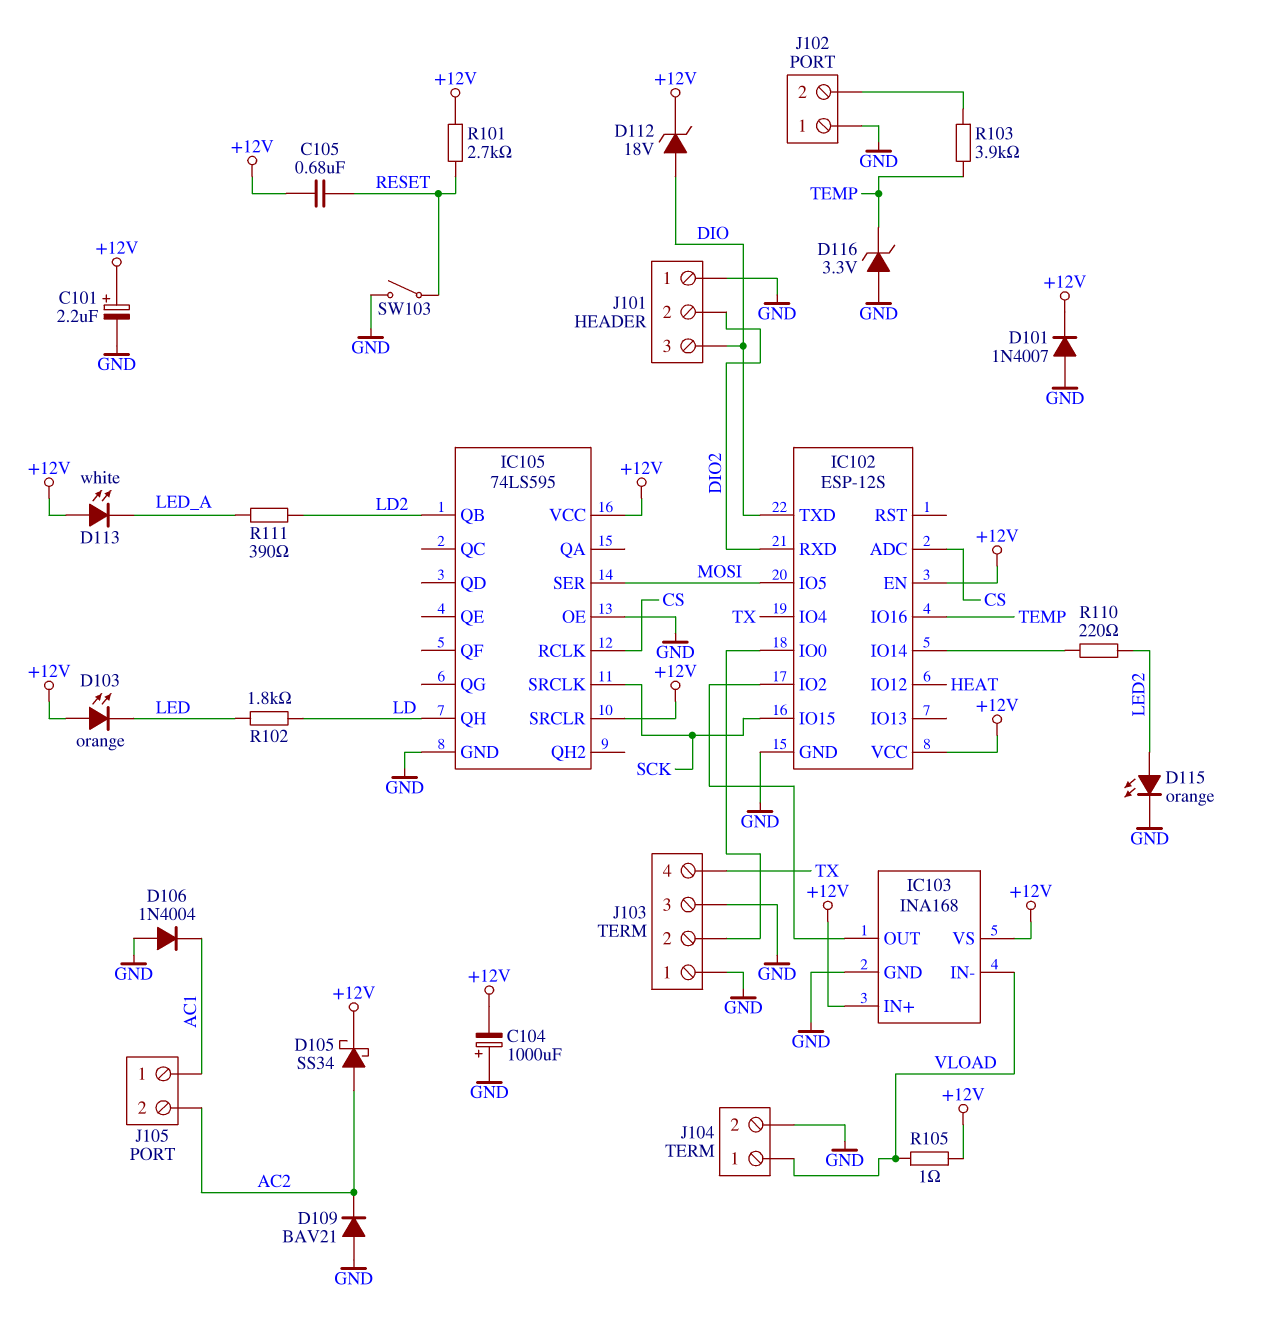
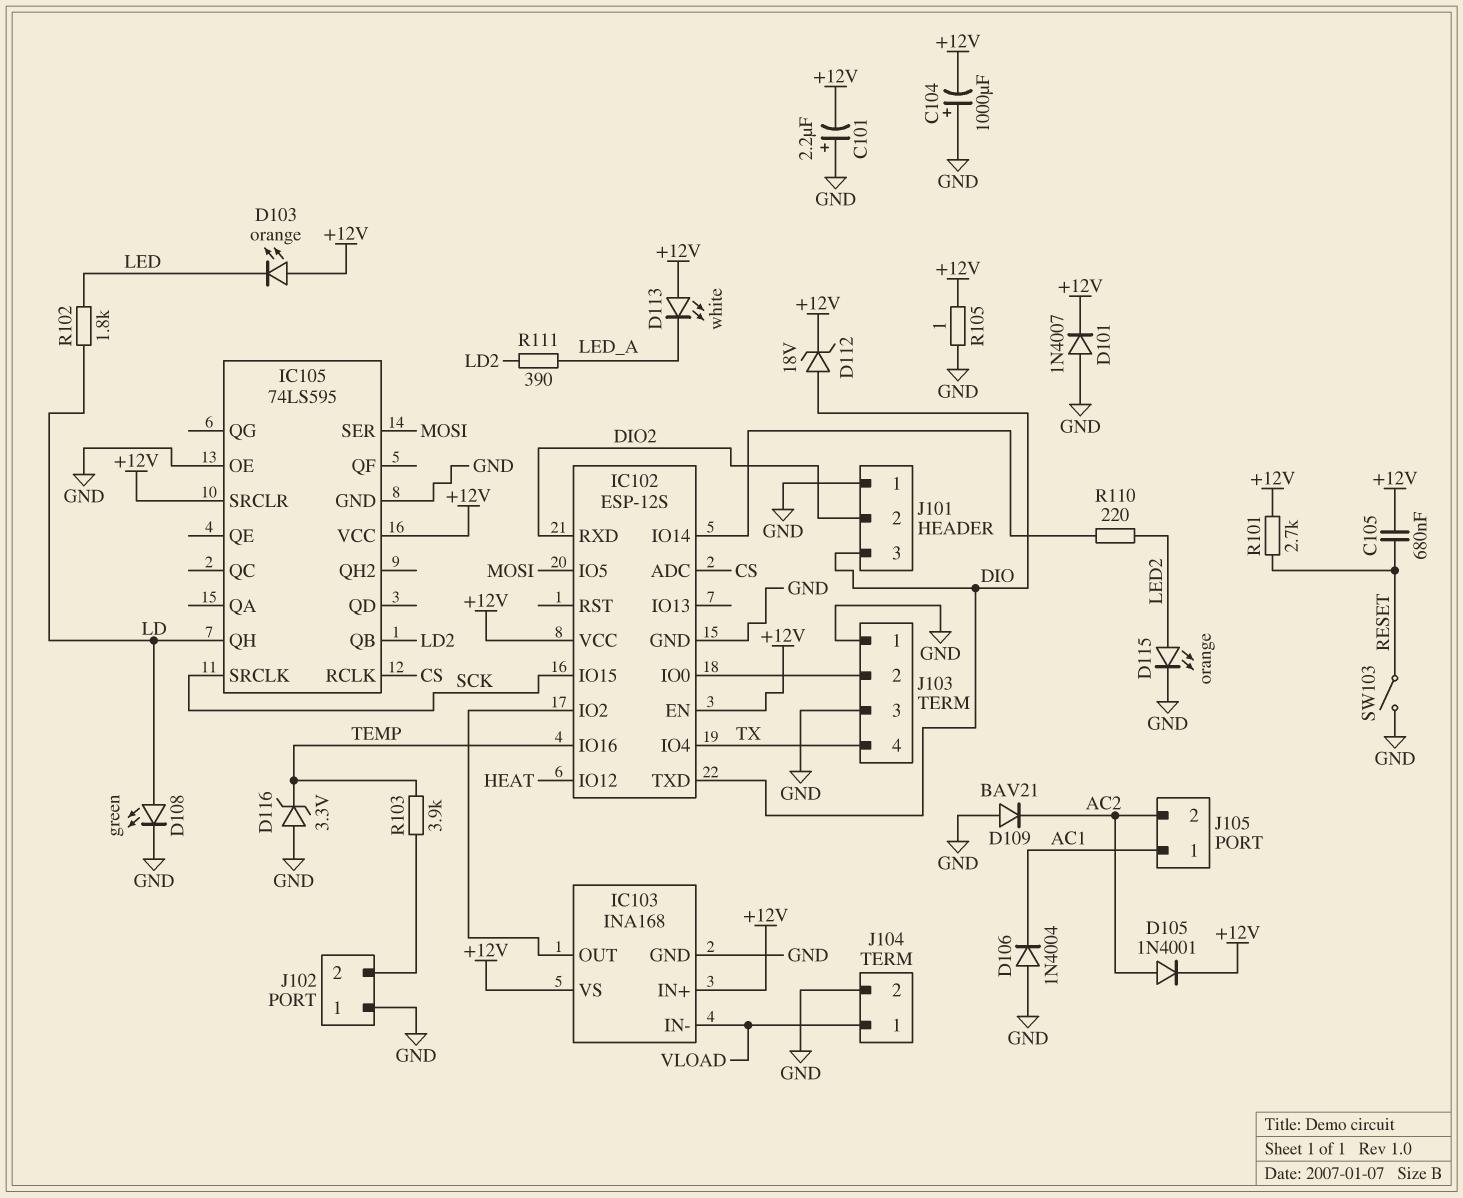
C101: 2.2uF (plus +12V, minus GND) -> 2.2uF (plus GND, minus +12V)
D105: schottky SS34 (A AC2, K +12V) -> diode 1N4001 (A AC2, K +12V)
D108: none -> LED green (A LD, K GND)
R105: 1 (+12V, VLOAD) -> 1 (+12V, GND)

